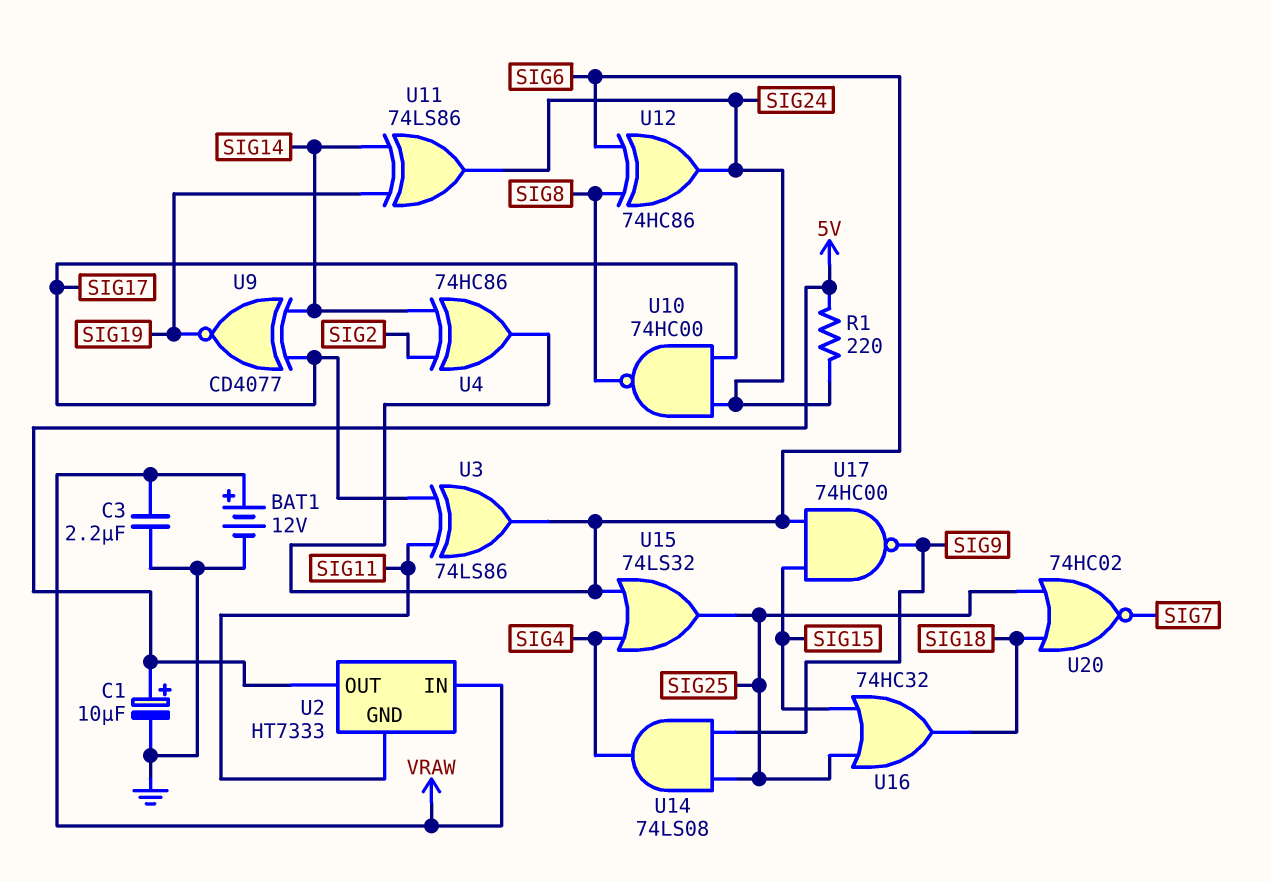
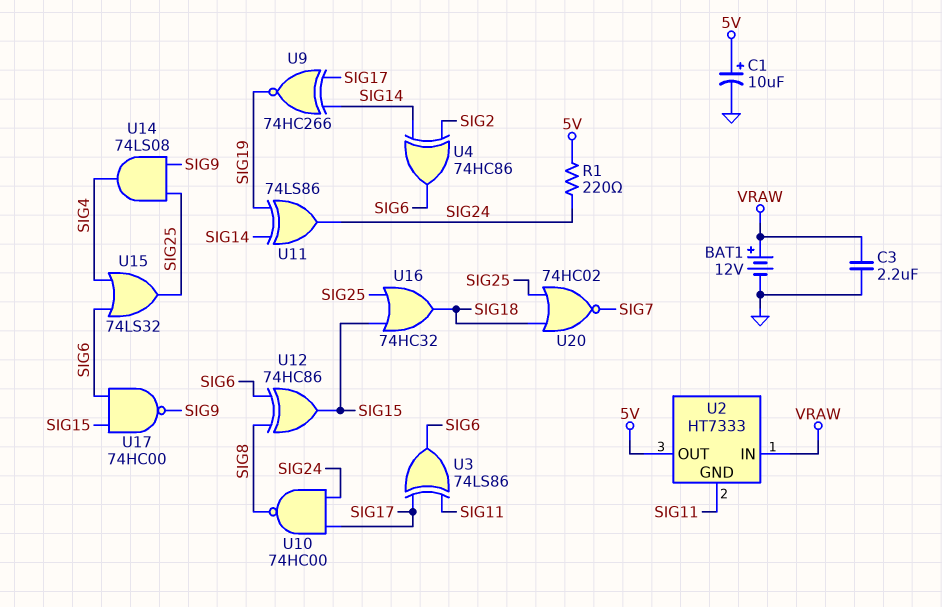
U9: XNOR CD4077 (in SIG14, in SIG17, out SIG19) -> XNOR 74HC266 (in SIG14, in SIG17, out SIG19)
U12: XOR 74HC86 (in SIG6, in SIG8, out SIG24) -> XOR 74HC86 (in SIG6, in SIG8, out SIG15)

